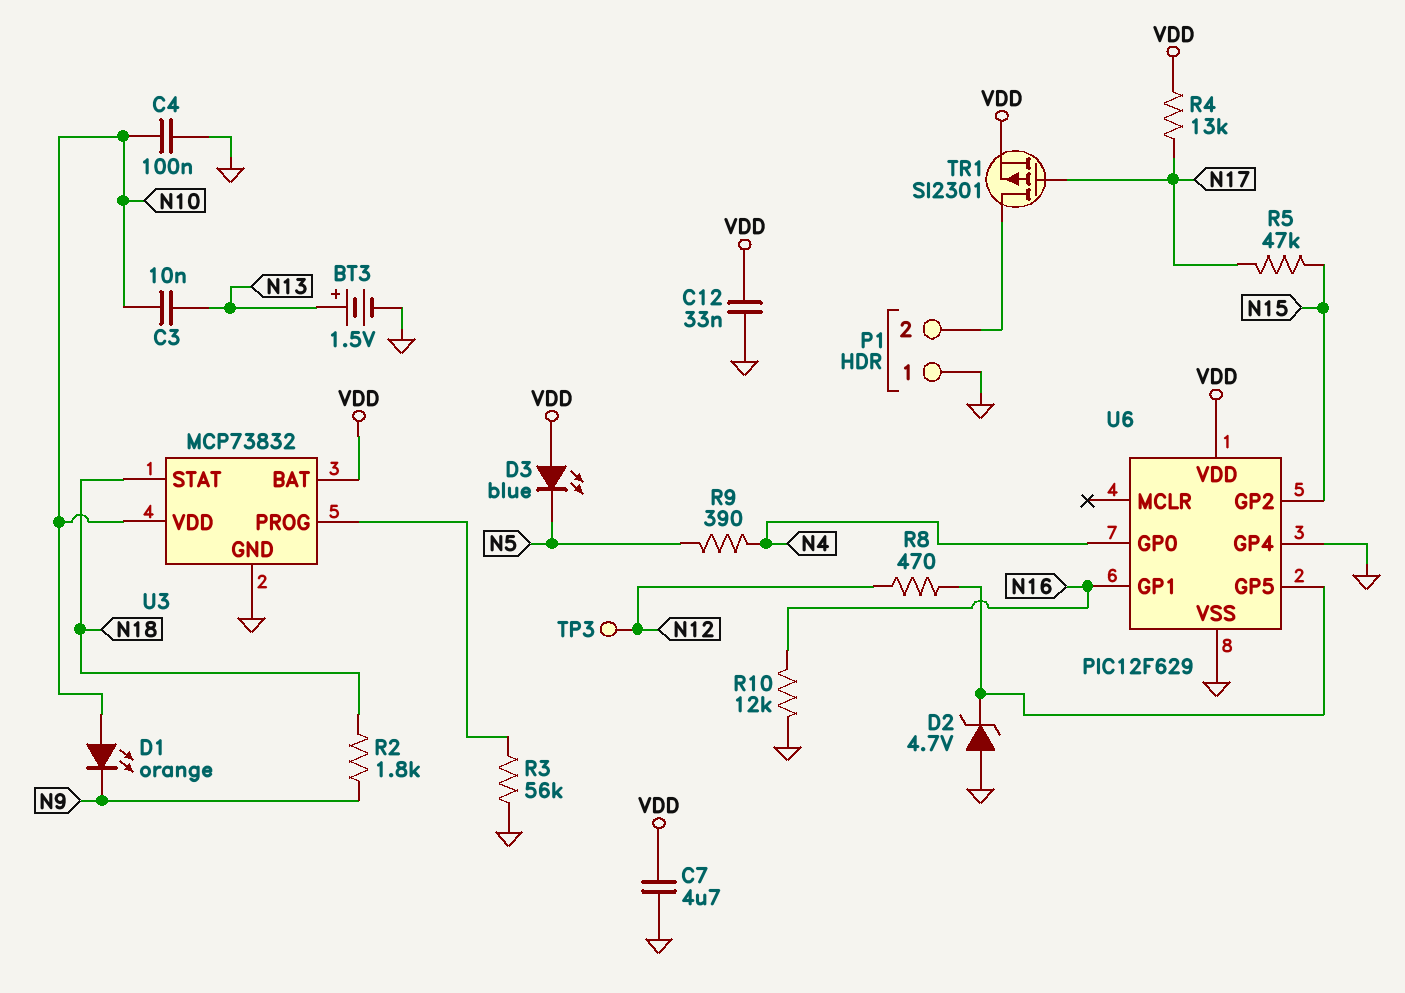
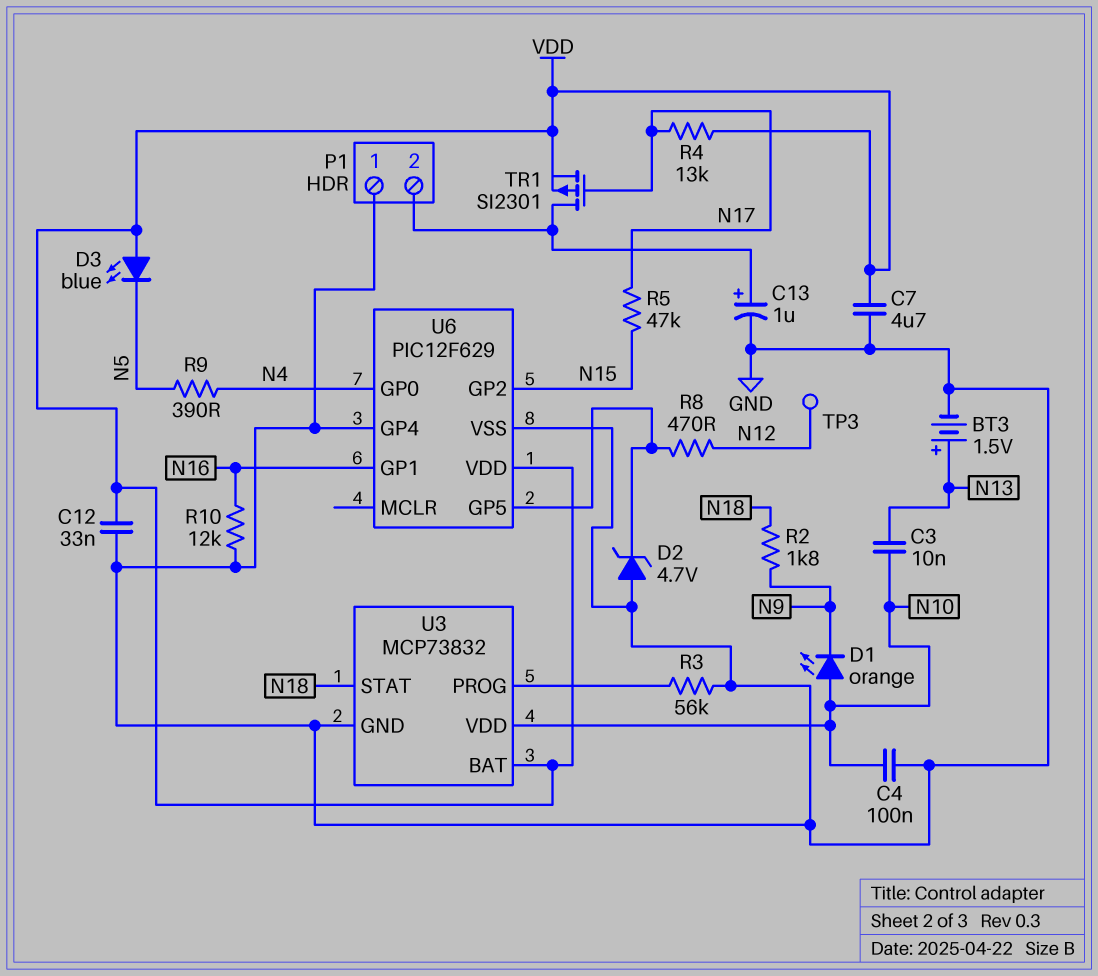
C13: none -> 1uF (plus P1/2, minus GND)

